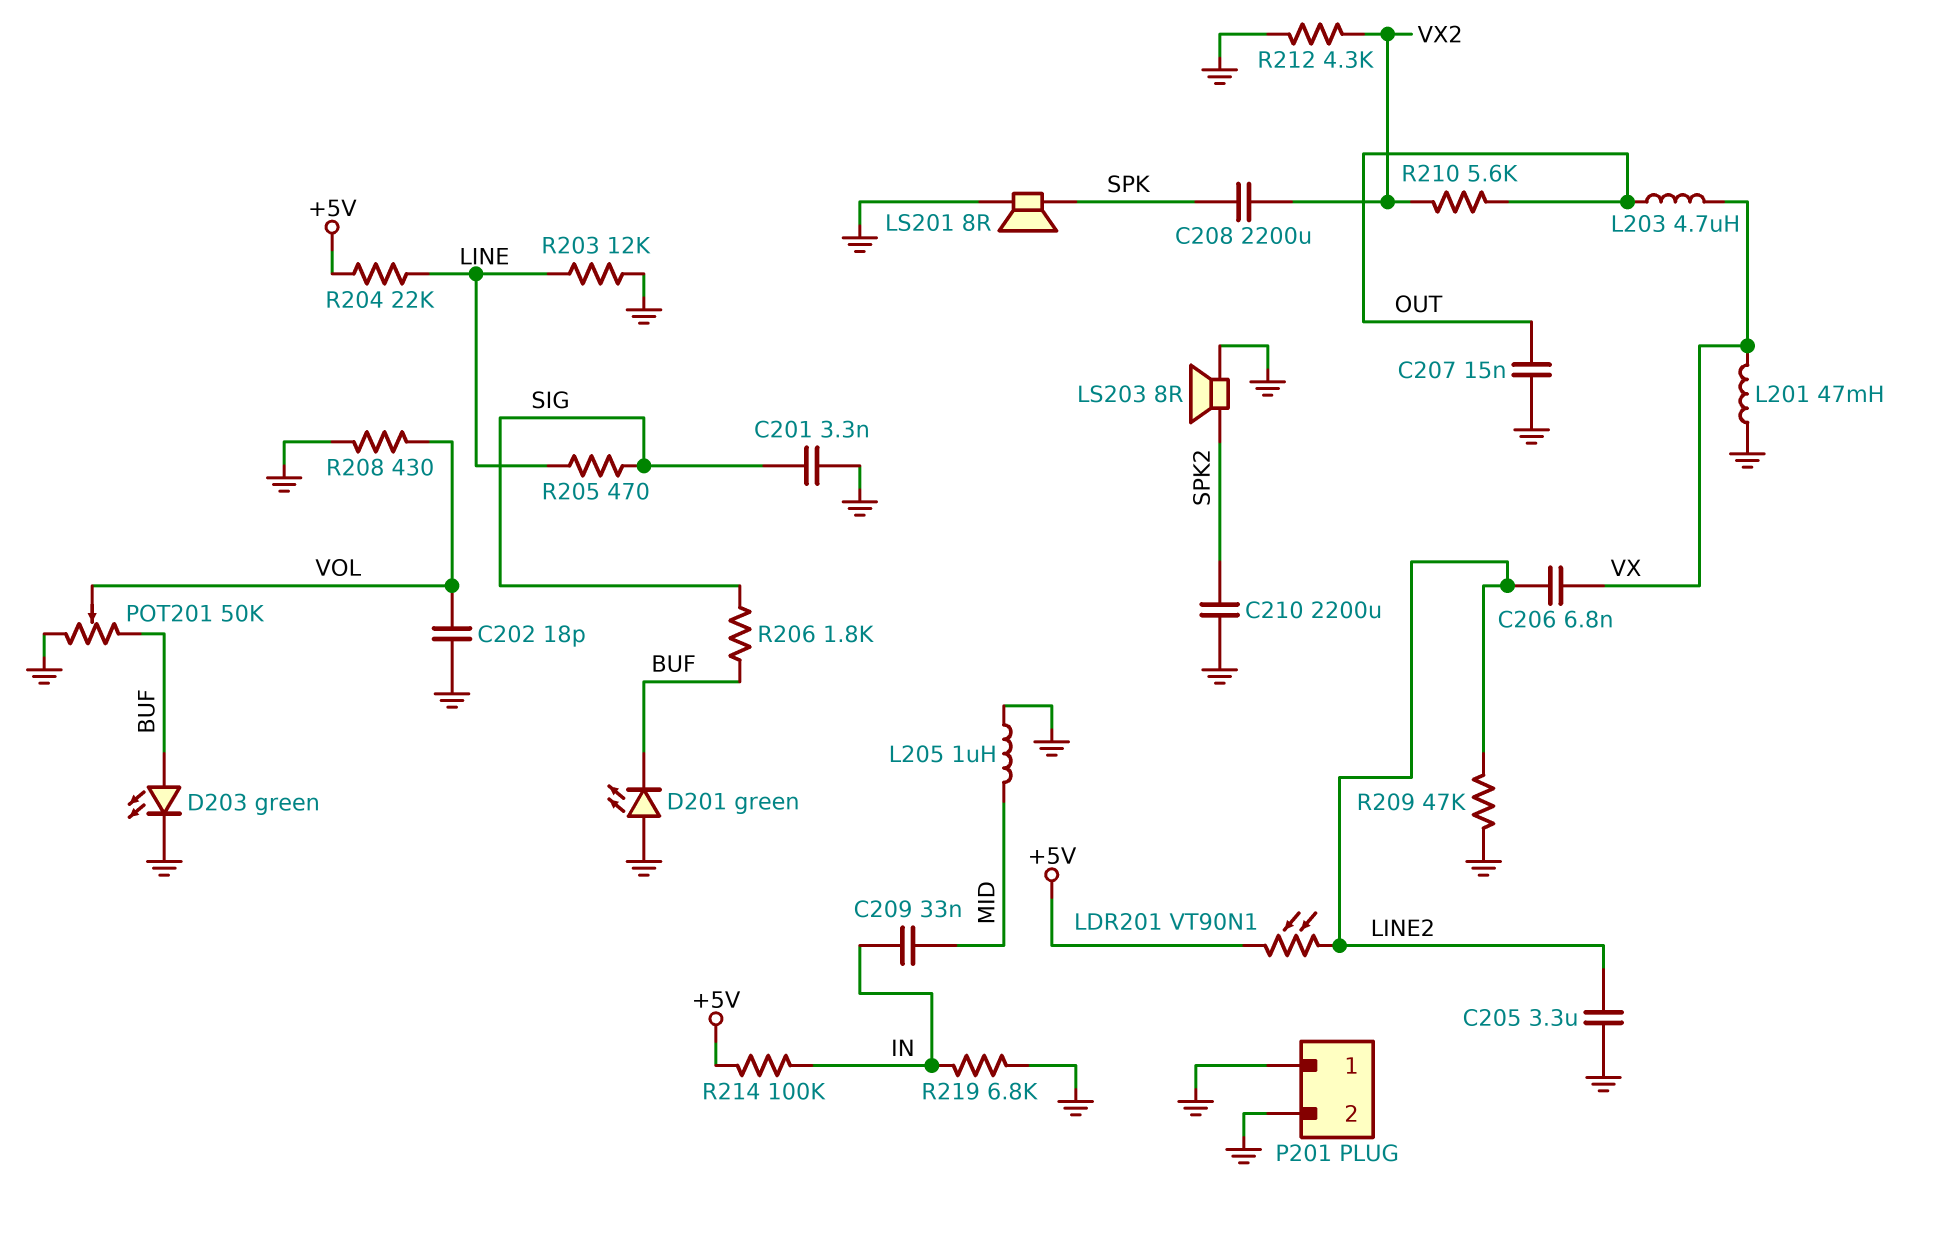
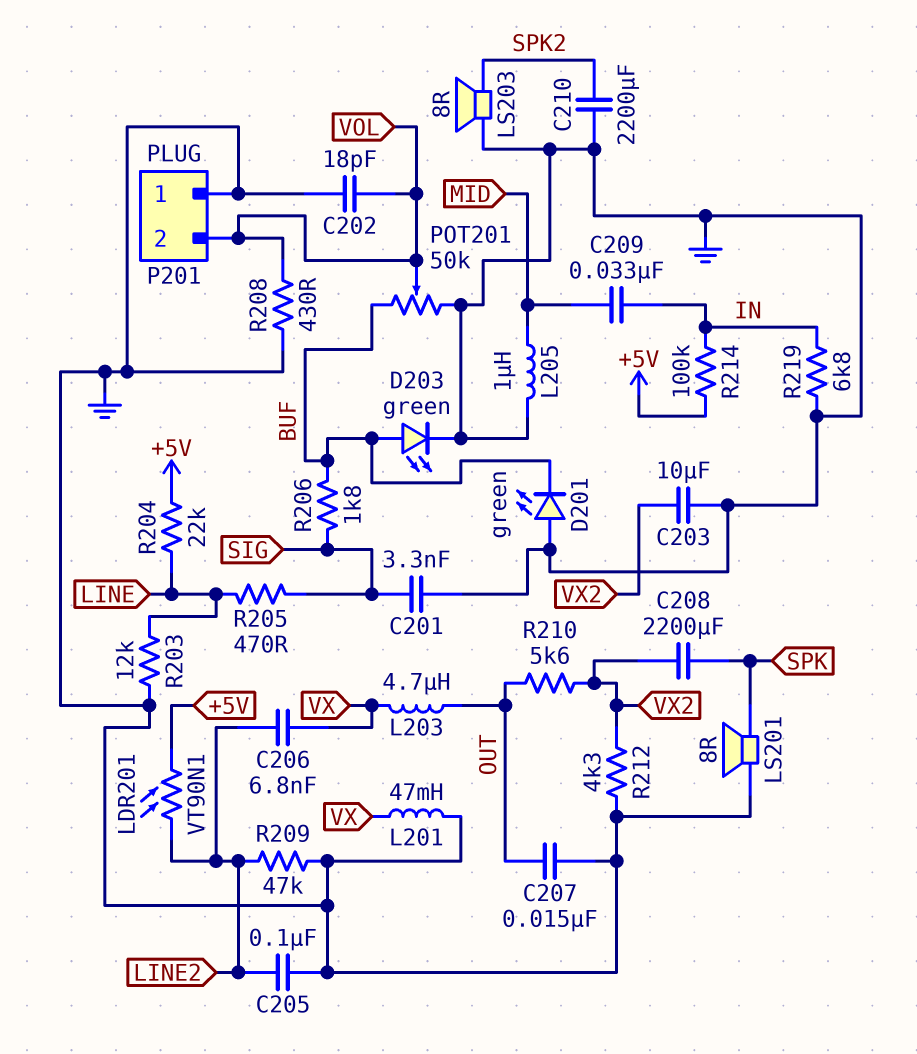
C203: none -> 10uF (GND, VX2)
C205: 3.3uF (GND, LINE2) -> 100nF (GND, LINE2)
P201 pin 2: GND -> VOL

